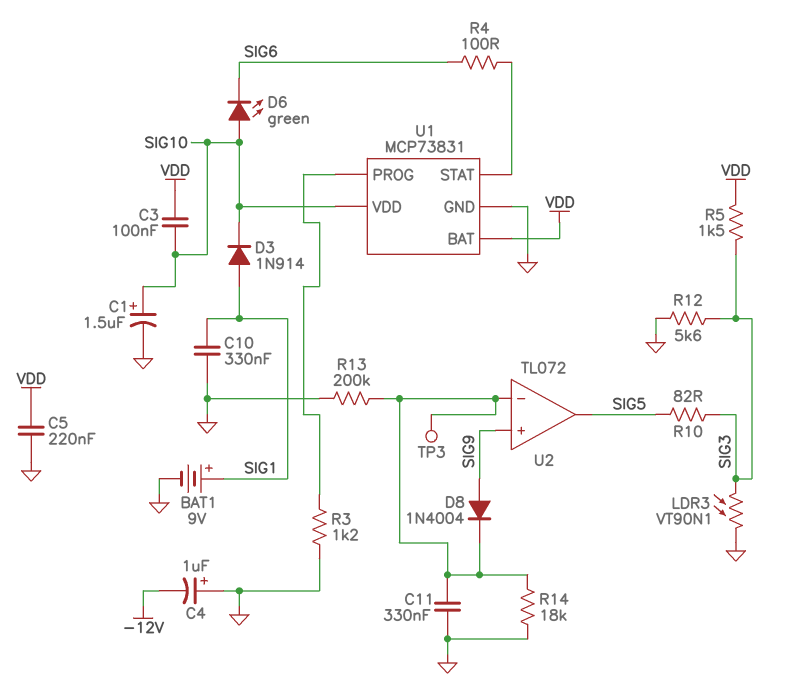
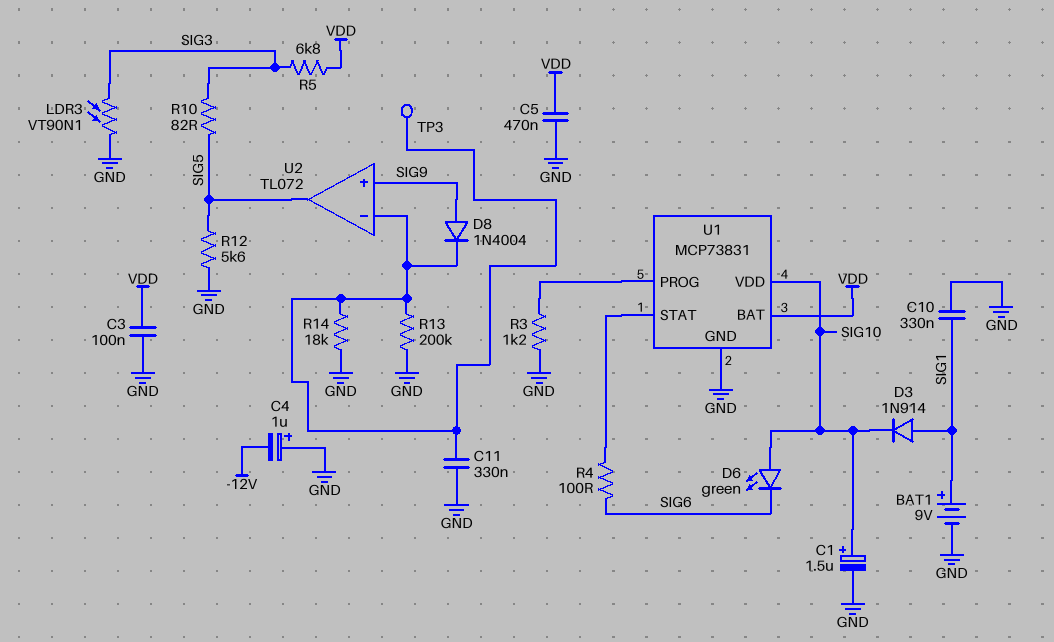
C3: 100nF (SIG10, VDD) -> 100nF (GND, VDD)
C5: 220nF (GND, VDD) -> 470nF (GND, VDD)
R5: 1.5k (SIG3, VDD) -> 6.8k (SIG3, VDD)
R12: 5.6k (GND, SIG3) -> 5.6k (GND, SIG5)

